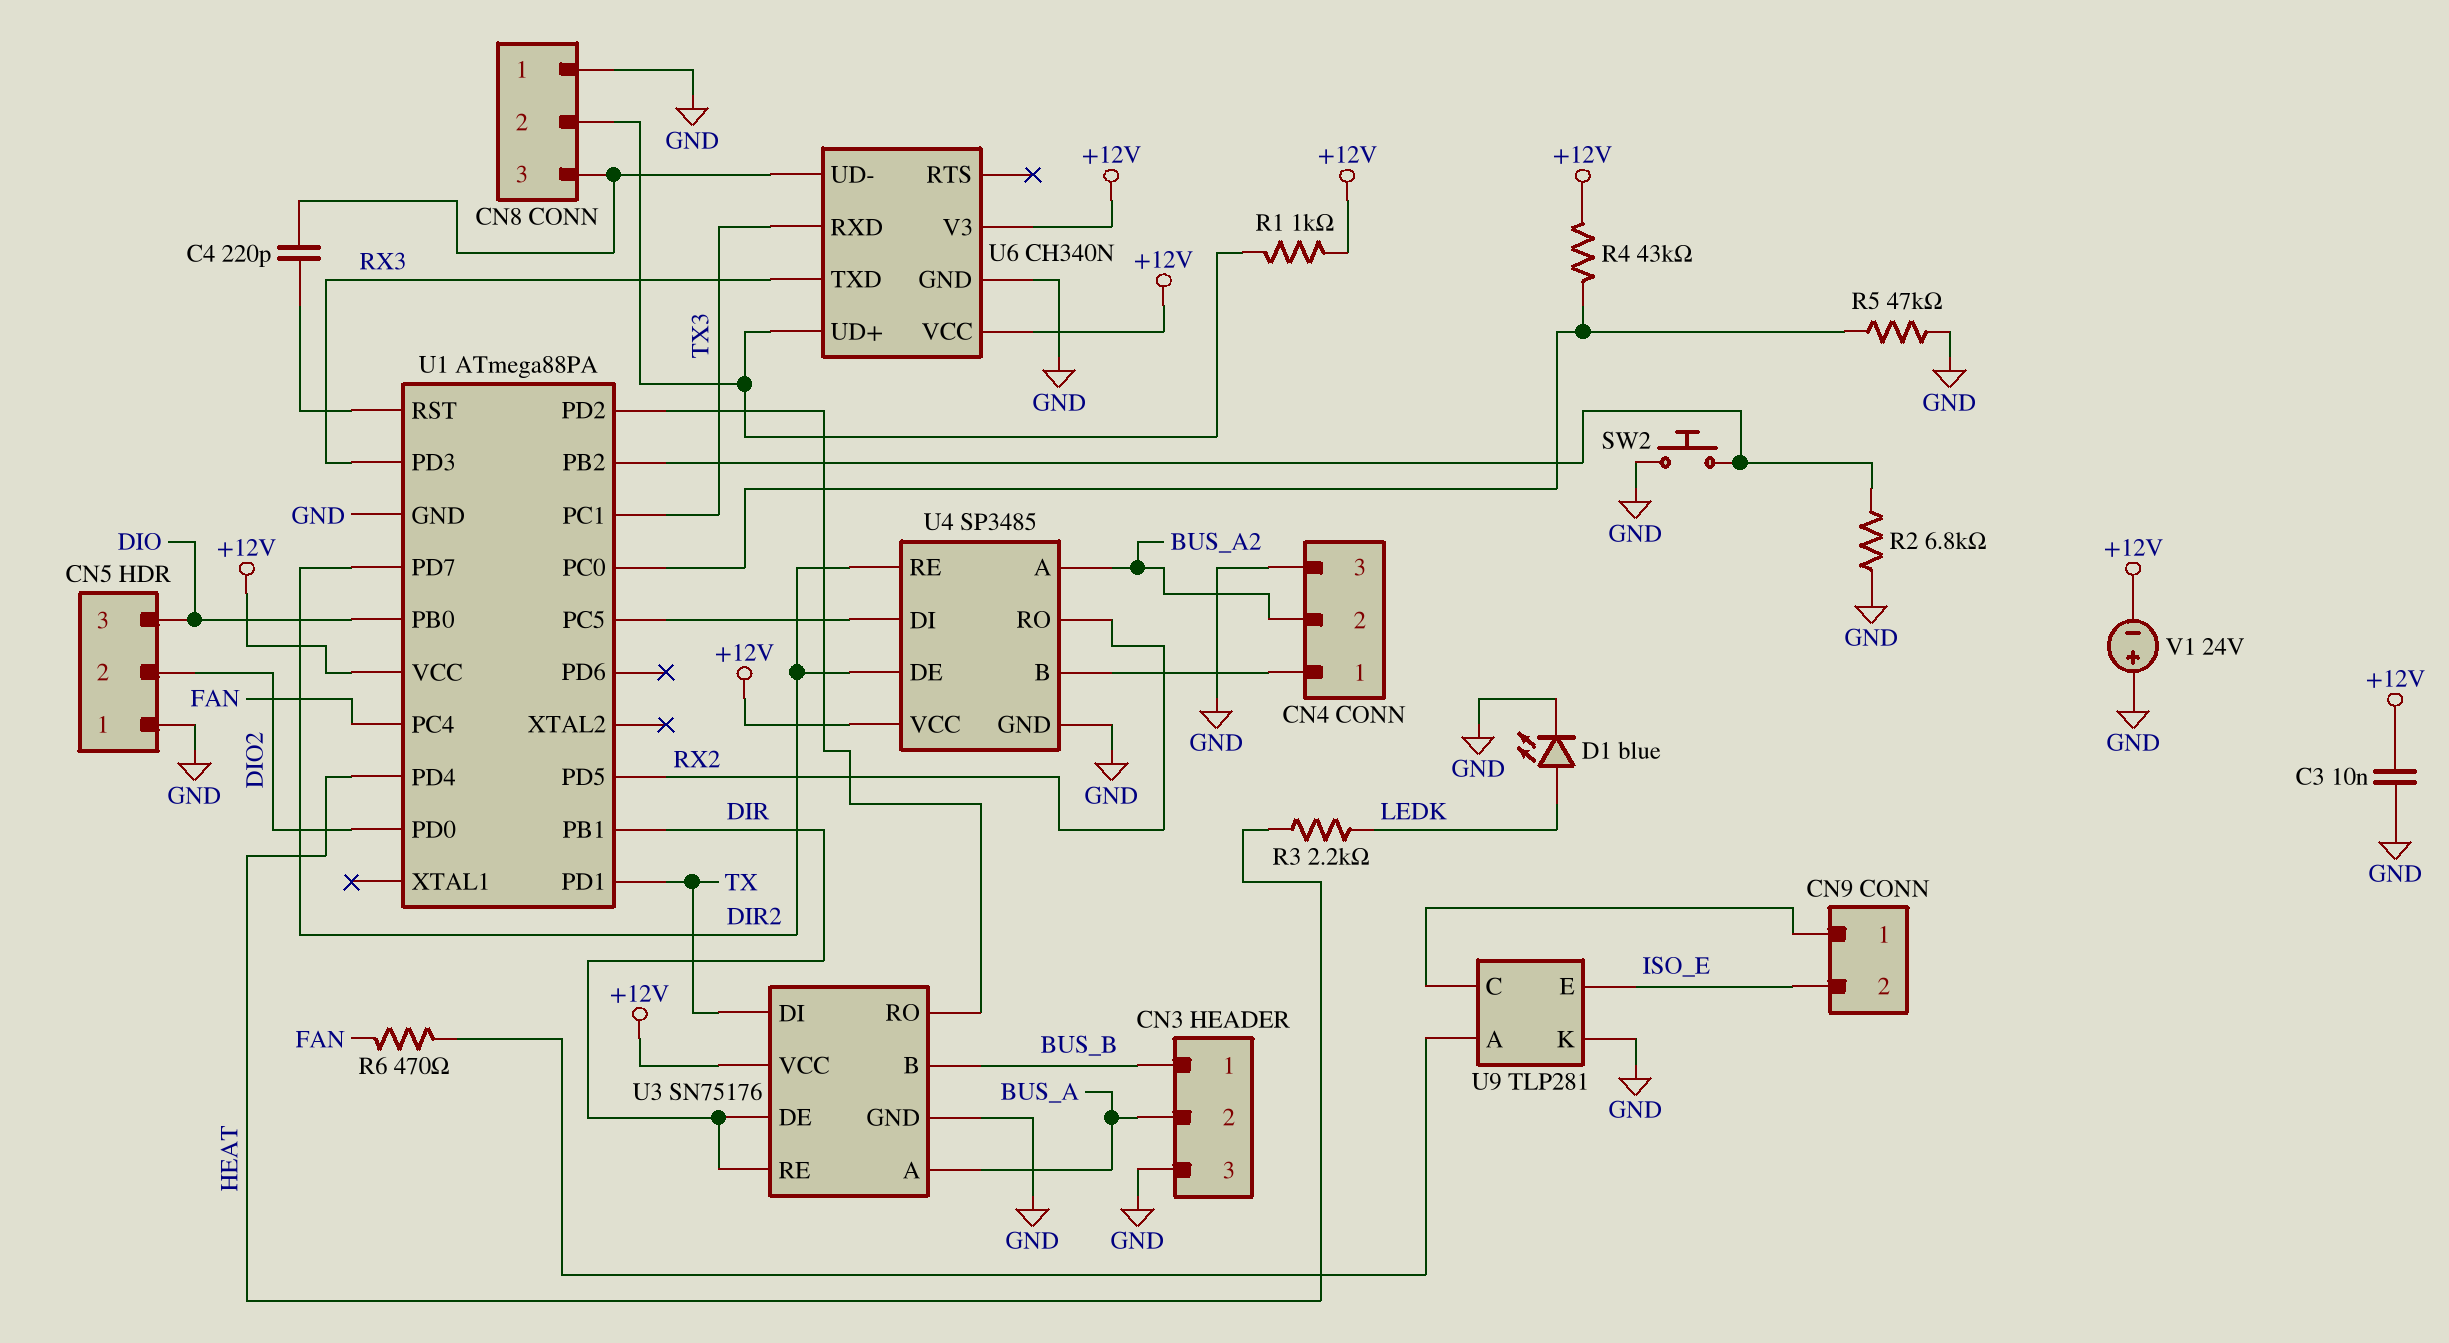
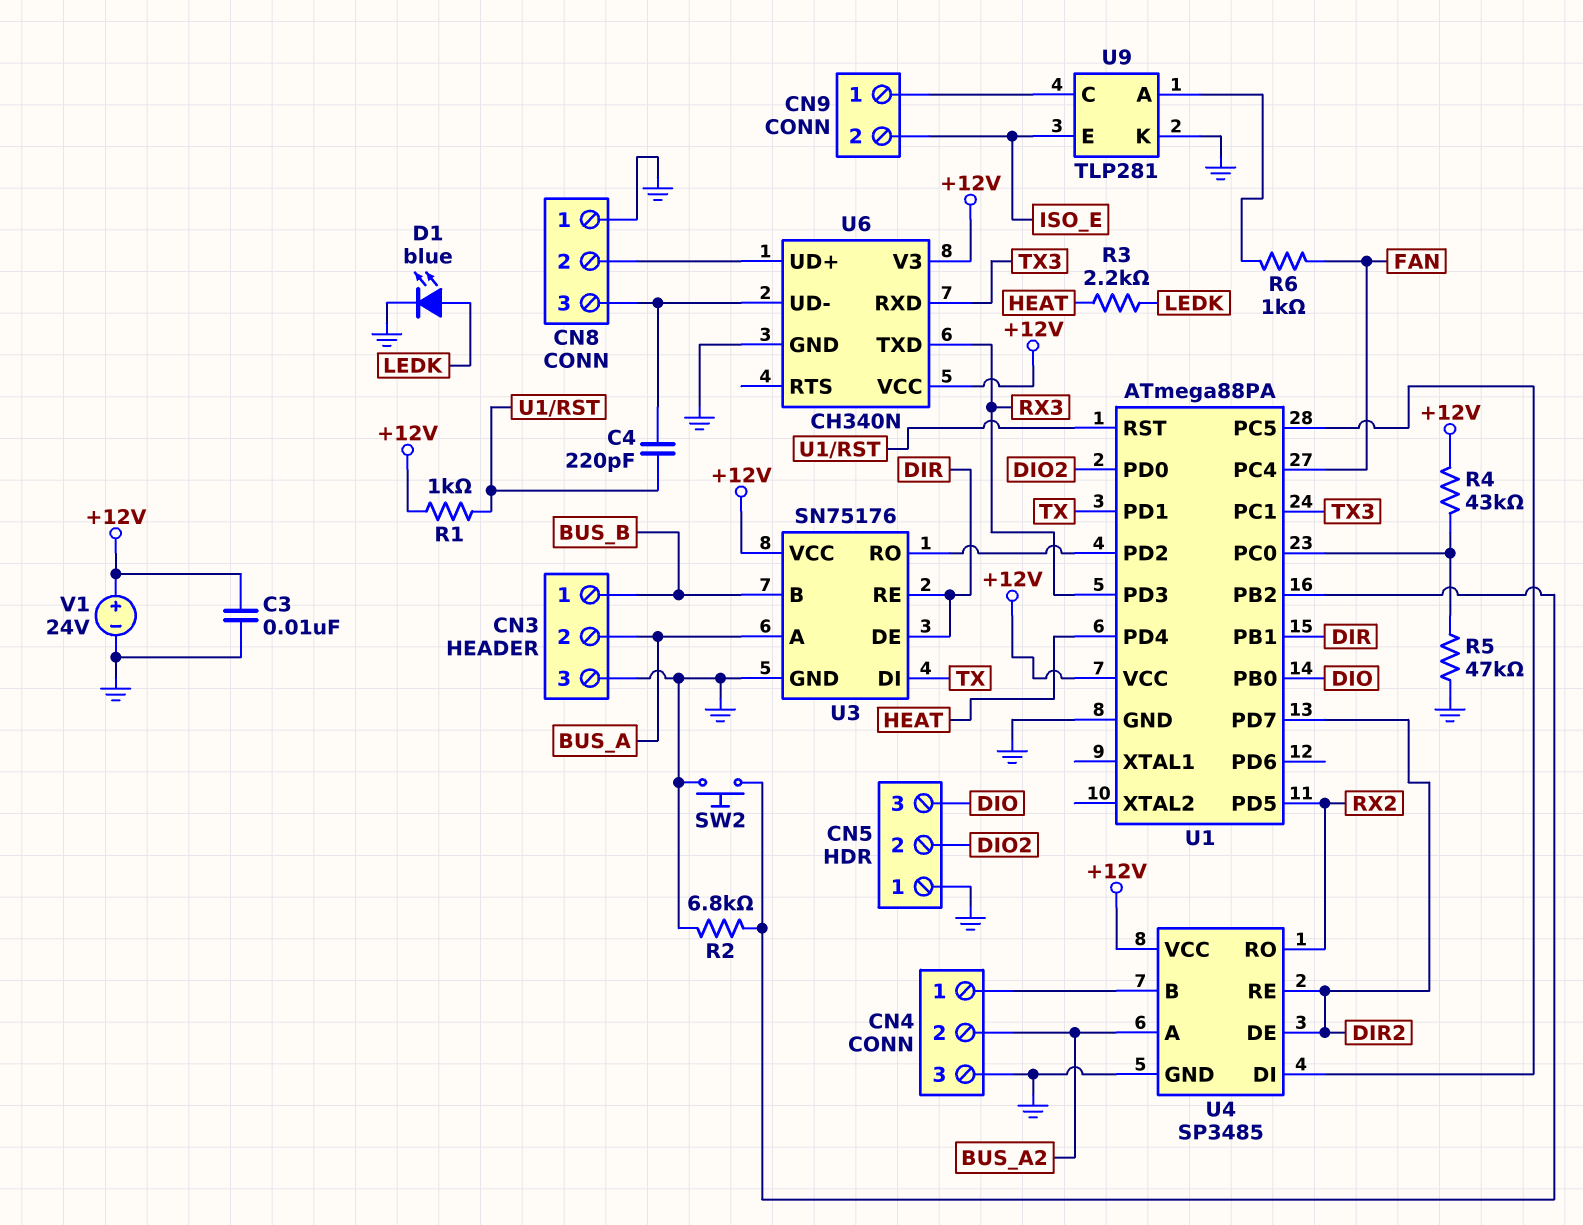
R1: 1k (+12V, CN8/2) -> 1k (+12V, U1/RST)
R6: 470 (FAN, U9/A) -> 1k (FAN, U9/A)
V1: 24V (plus GND, minus +12V) -> 24V (plus +12V, minus GND)

